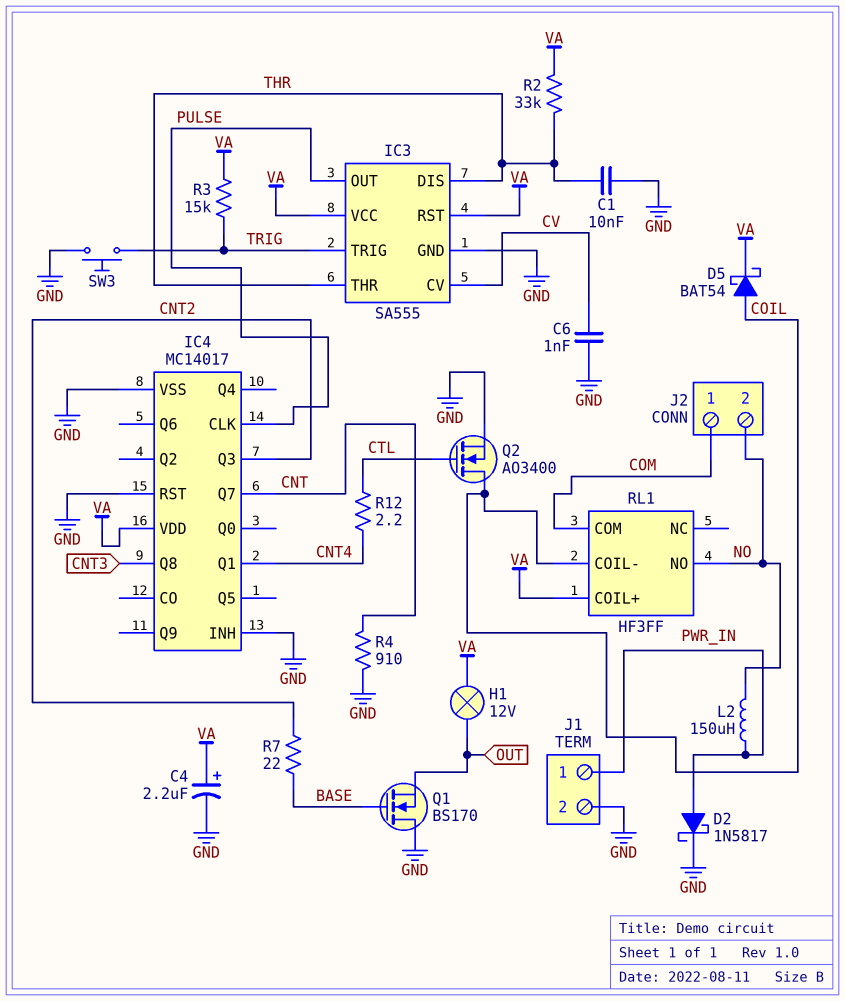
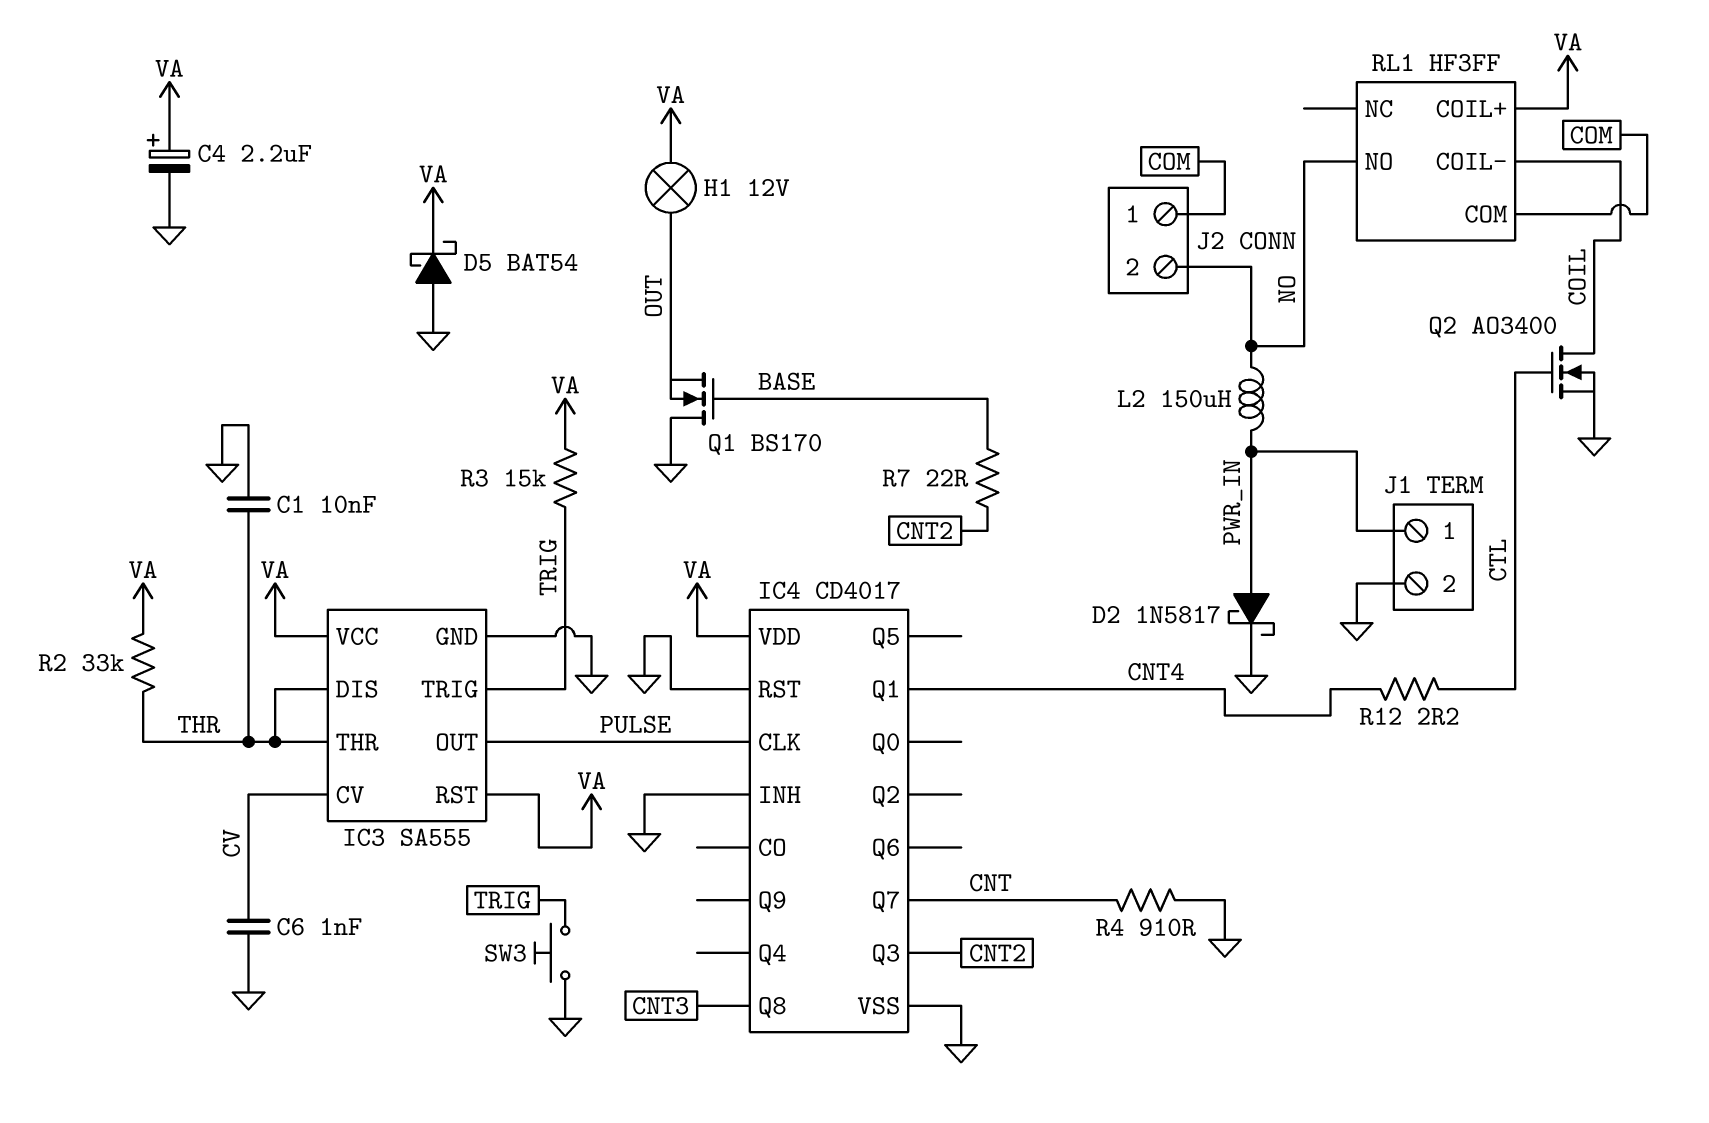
D5: schottky BAT54 (A COIL, K VA) -> schottky BAT54 (A GND, K VA)
IC4: MC14017 -> CD4017

